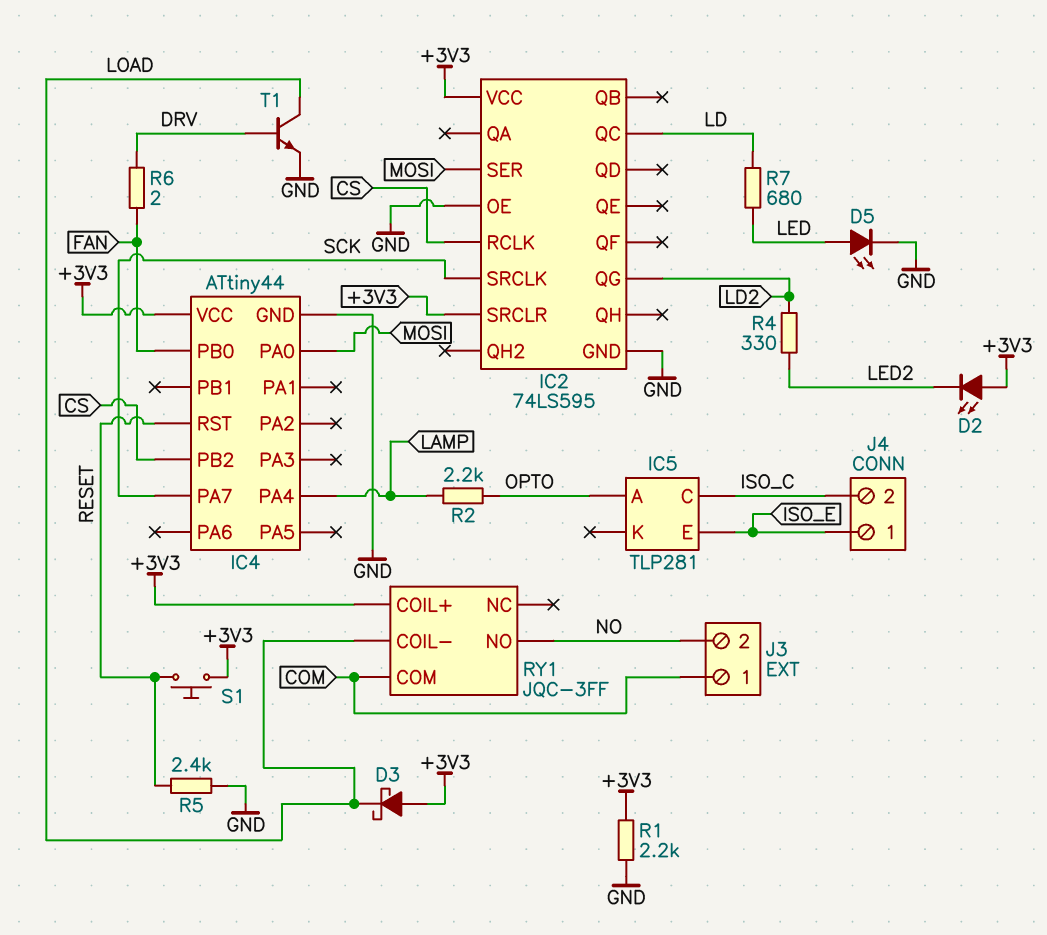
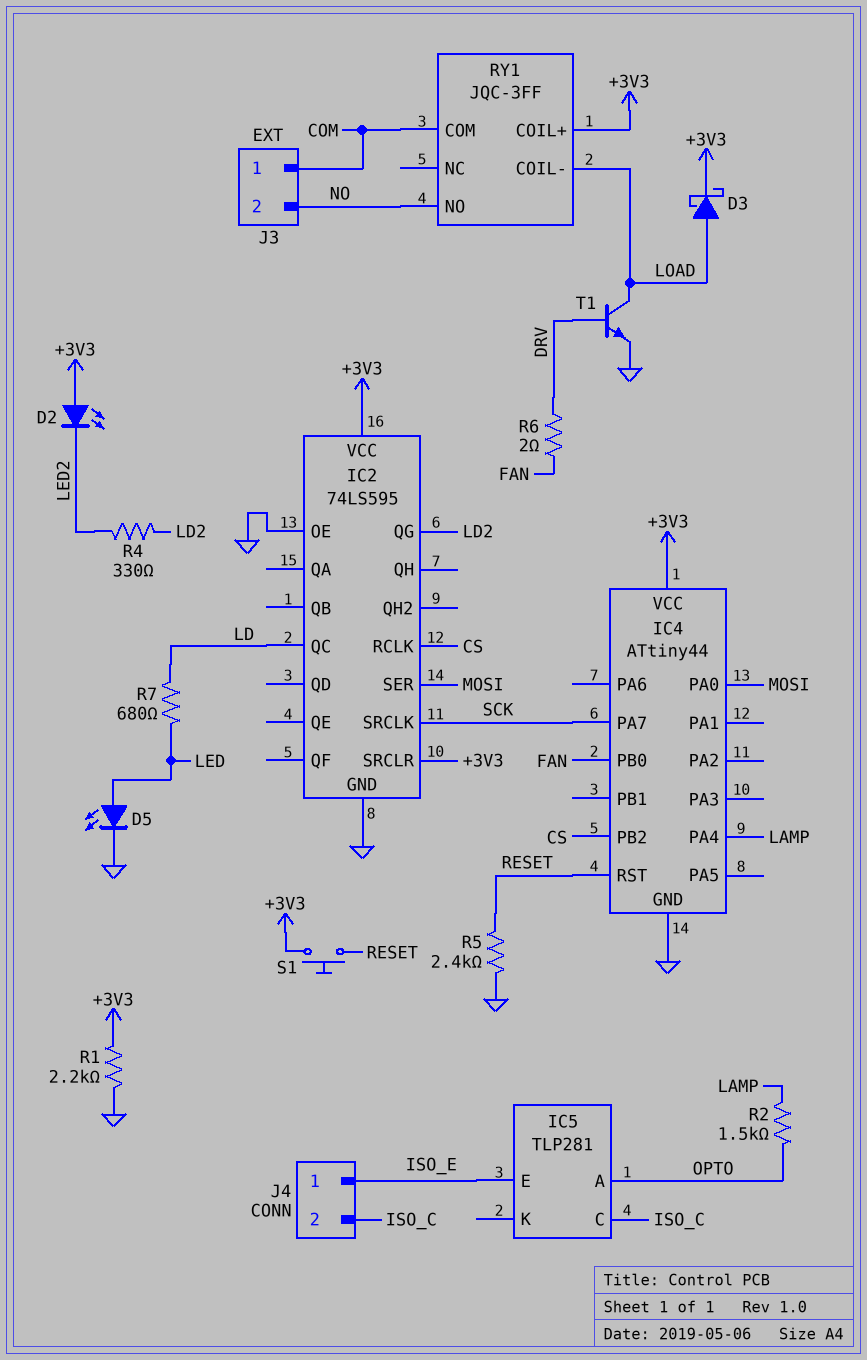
D3: schottky (A +3V3, K LOAD) -> schottky (A LOAD, K +3V3)
R2: 2.2k (LAMP, OPTO) -> 1.5k (LAMP, OPTO)

